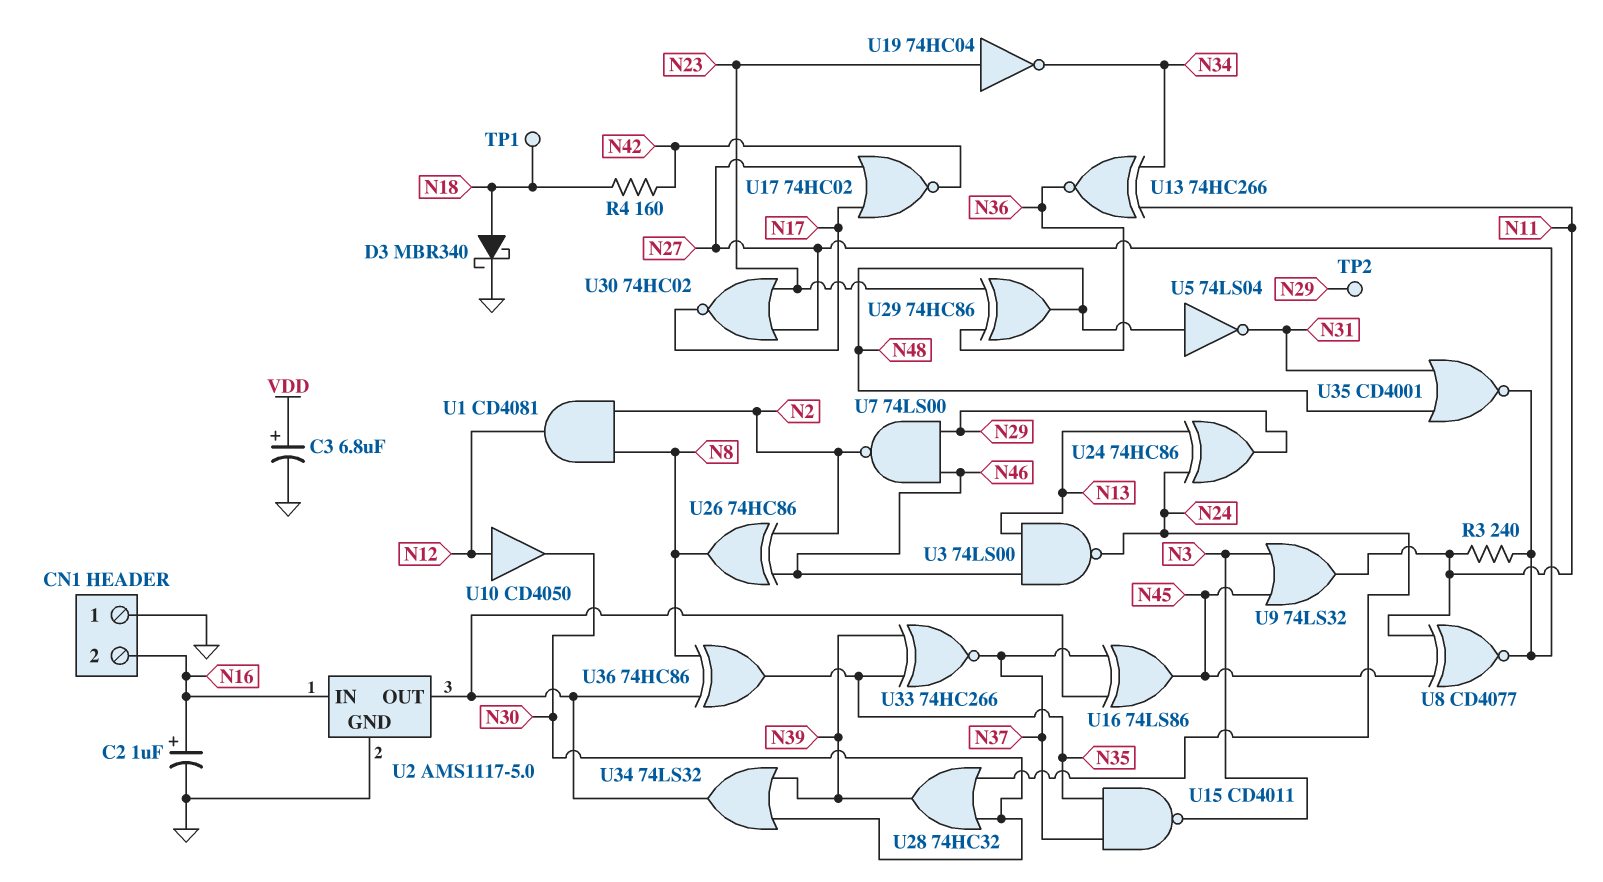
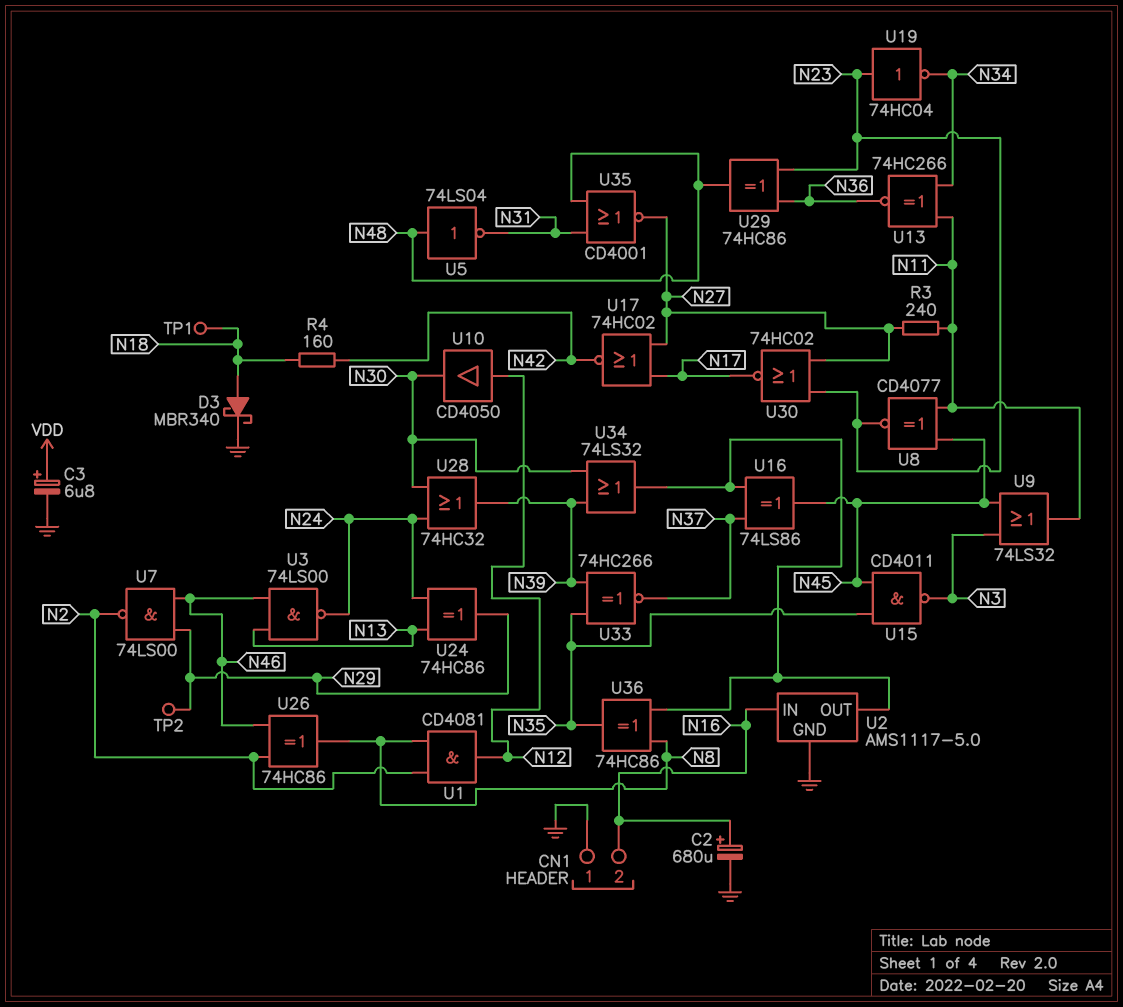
C2: 1uF (plus N16, minus GND) -> 680uF (plus N16, minus GND)
U8: XNOR CD4077 (in N11, in N45, out N27) -> XNOR CD4077 (in N11, in N45, out N23)
U15: NAND CD4011 (in N35, in N37, out N3) -> NAND CD4011 (in N35, in N45, out N3)

